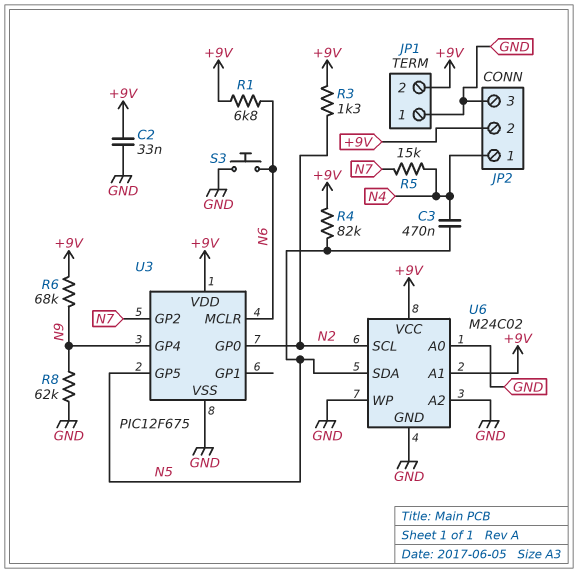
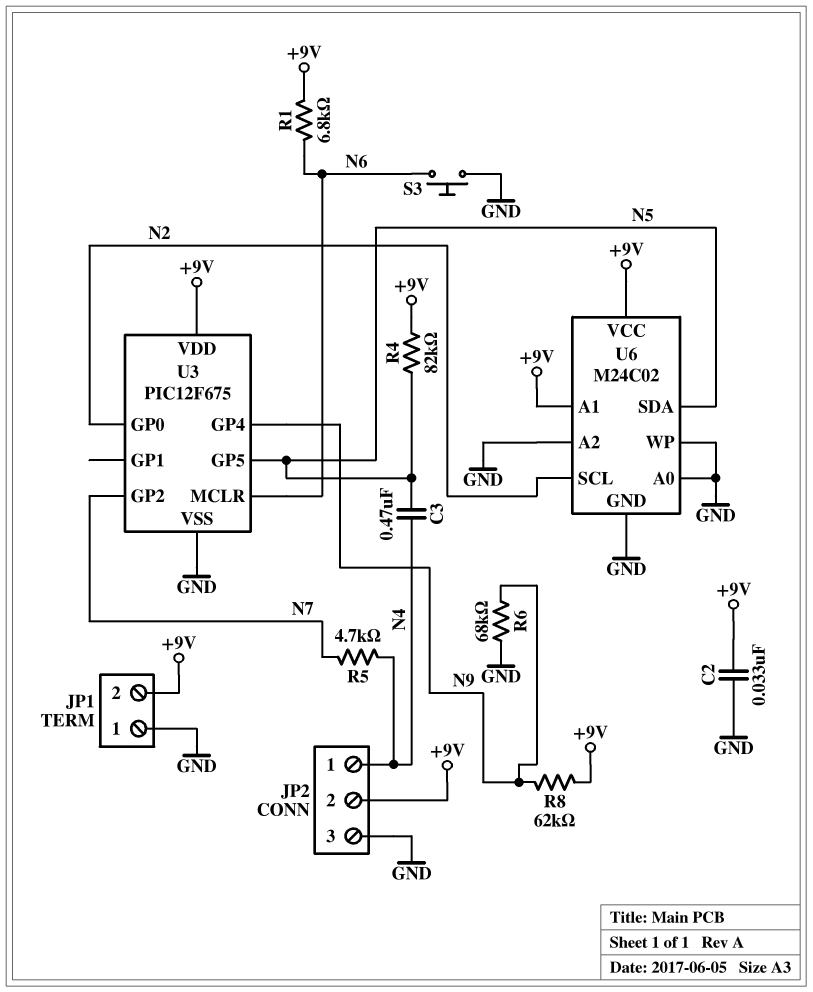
R3: 1.3k (+9V, N2) -> none
R5: 15k (N4, N7) -> 4.7k (N4, N7)
R6: 68k (+9V, N9) -> 68k (GND, N9)
R8: 62k (GND, N9) -> 62k (+9V, N9)

